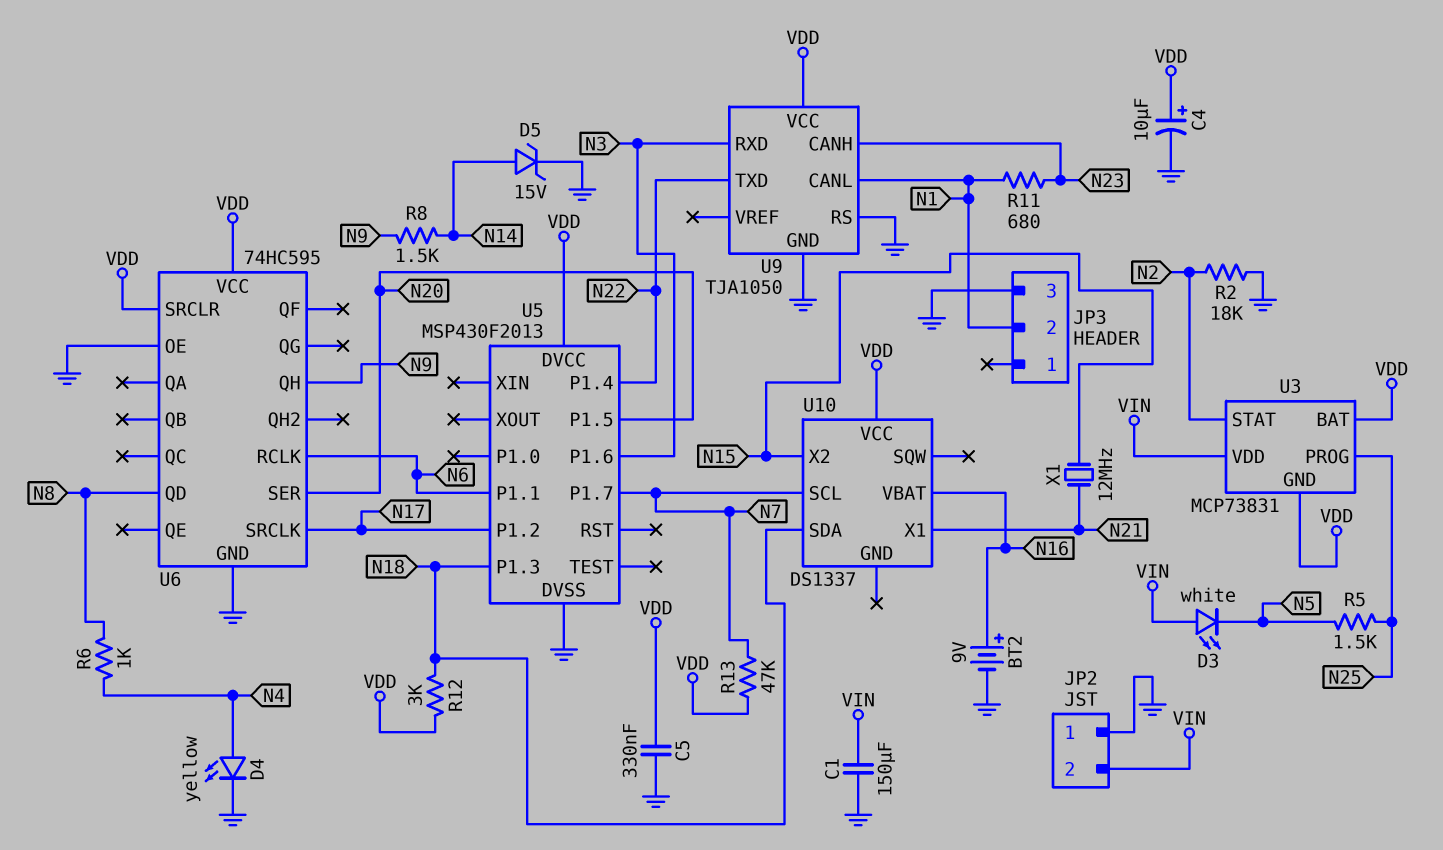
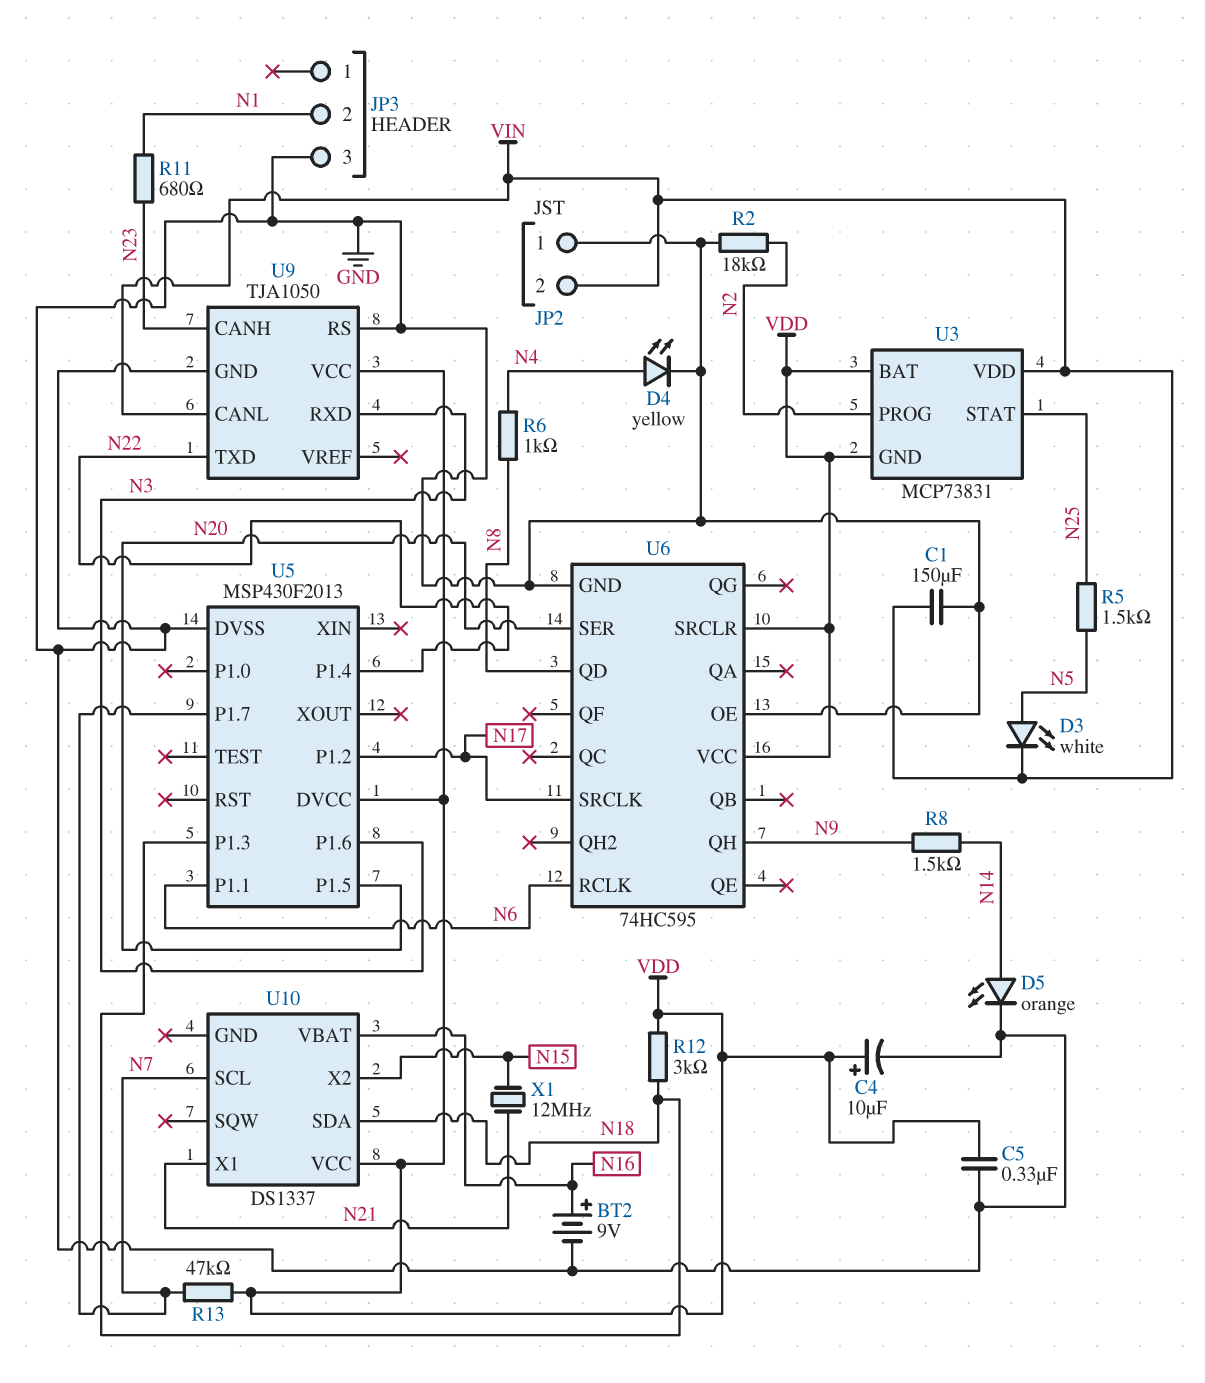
D3: LED white (A VIN, K N5) -> LED white (A N5, K VIN)
D5: zener 15V (A N14, K GND) -> LED orange (A N14, K GND)
U3 pin PROG: N25 -> N2
U3 pin STAT: N2 -> N25
U9 pin CANL: N1 -> VIN

